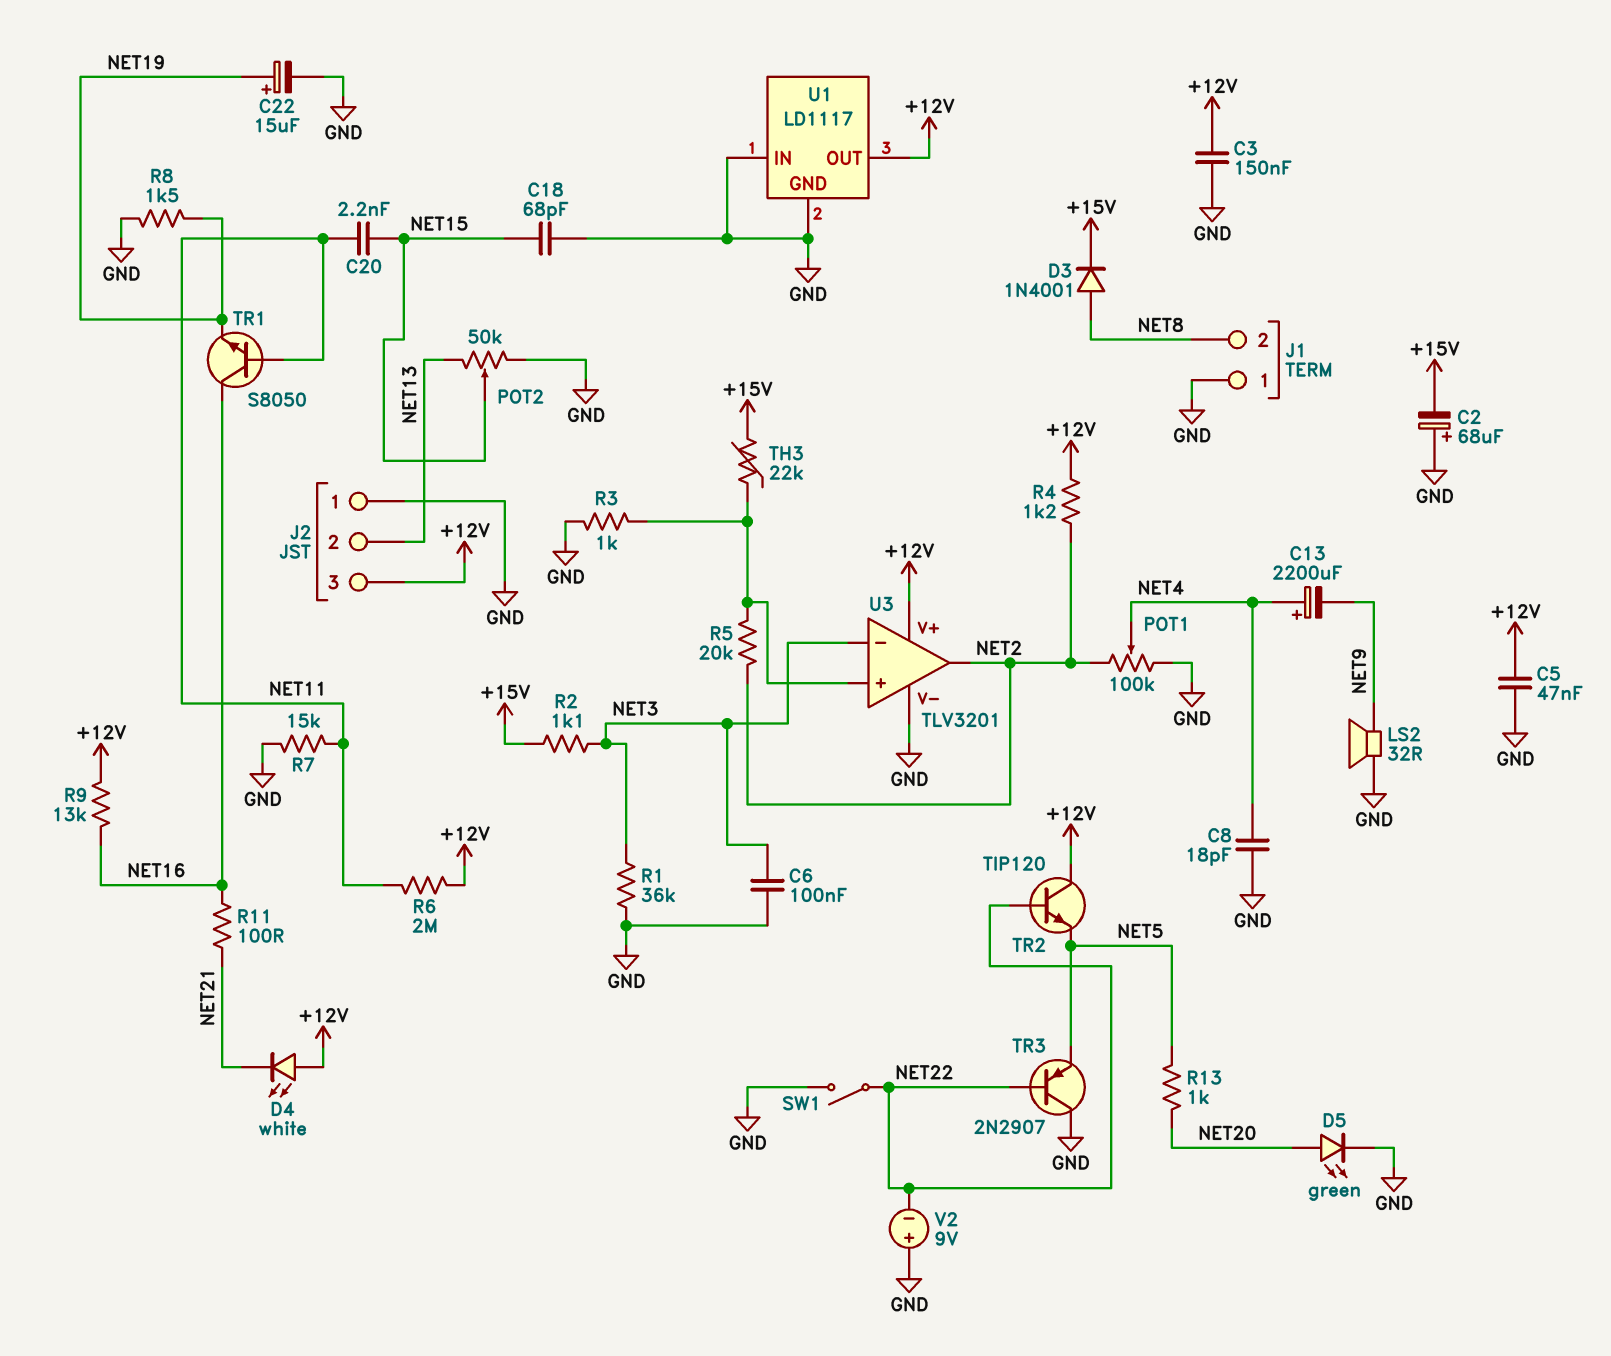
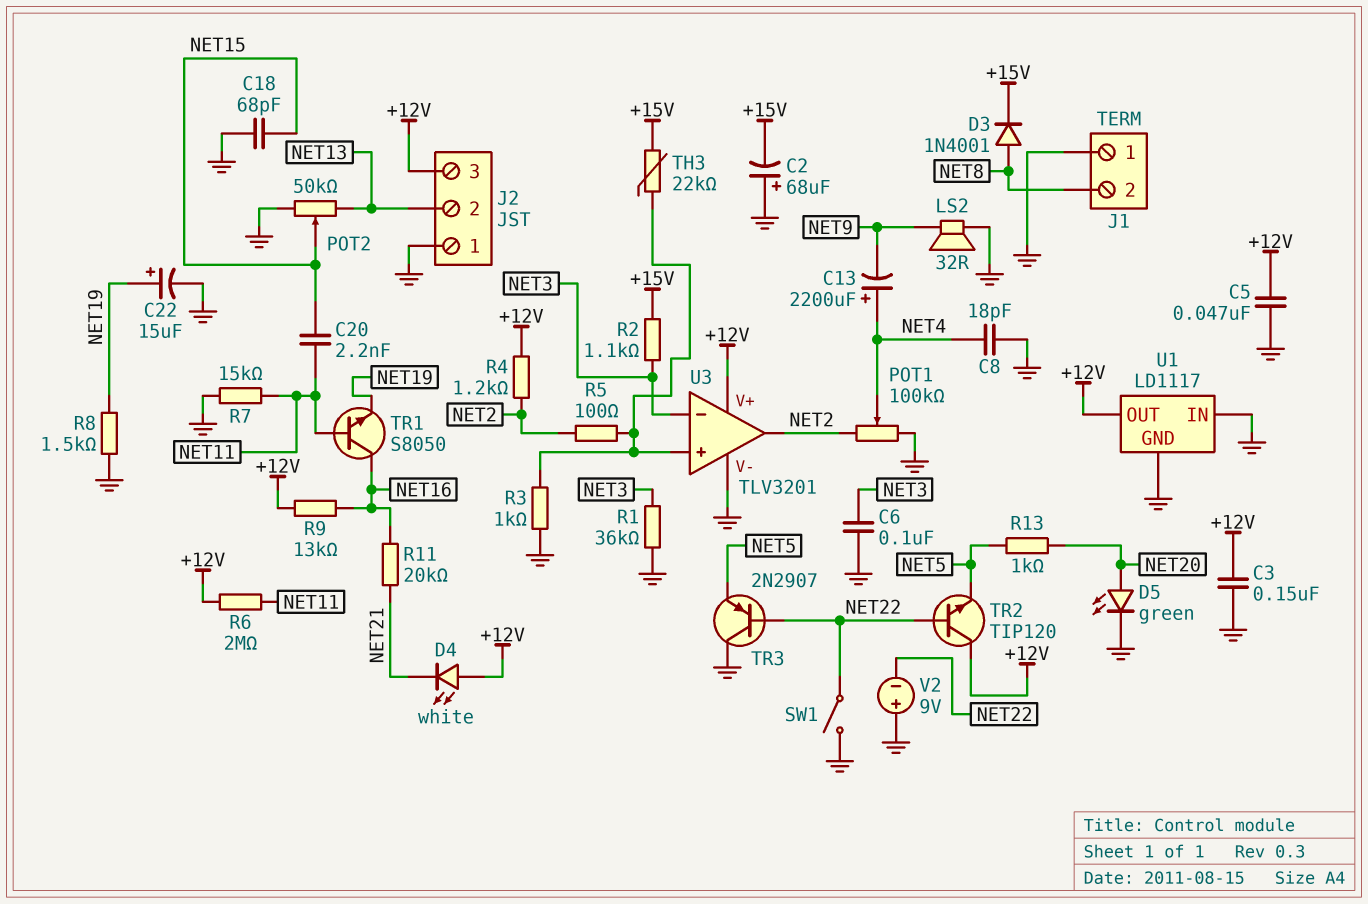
R5: 20k (NET2, U3/in+) -> 100 (NET2, U3/in+)
R11: 100 (NET16, NET21) -> 20k (NET16, NET21)

